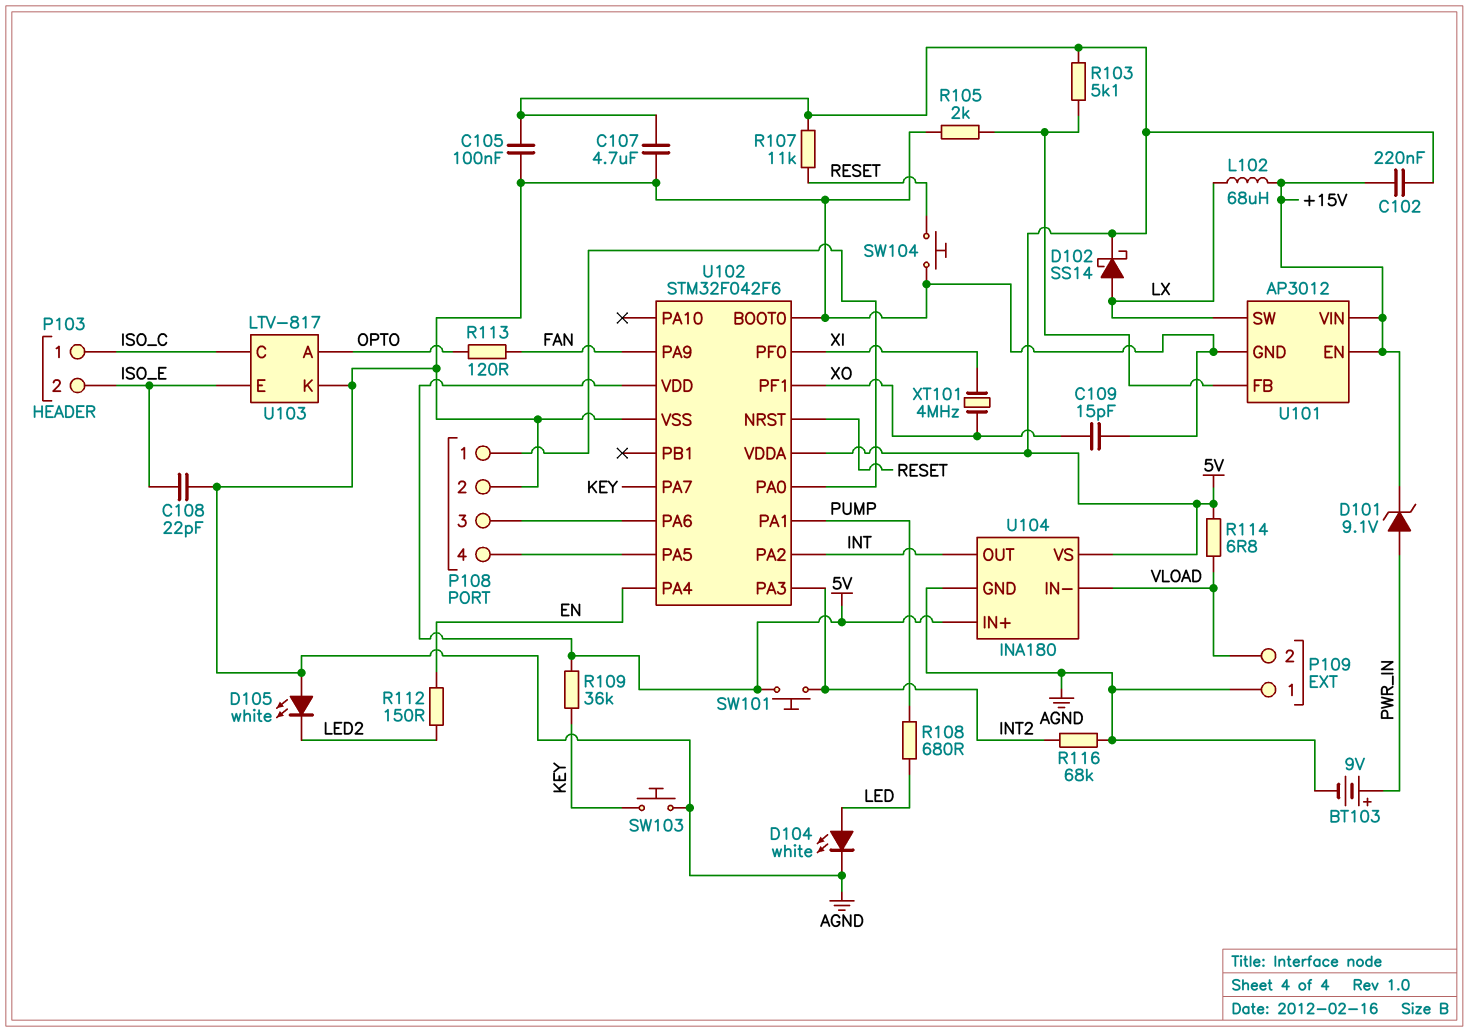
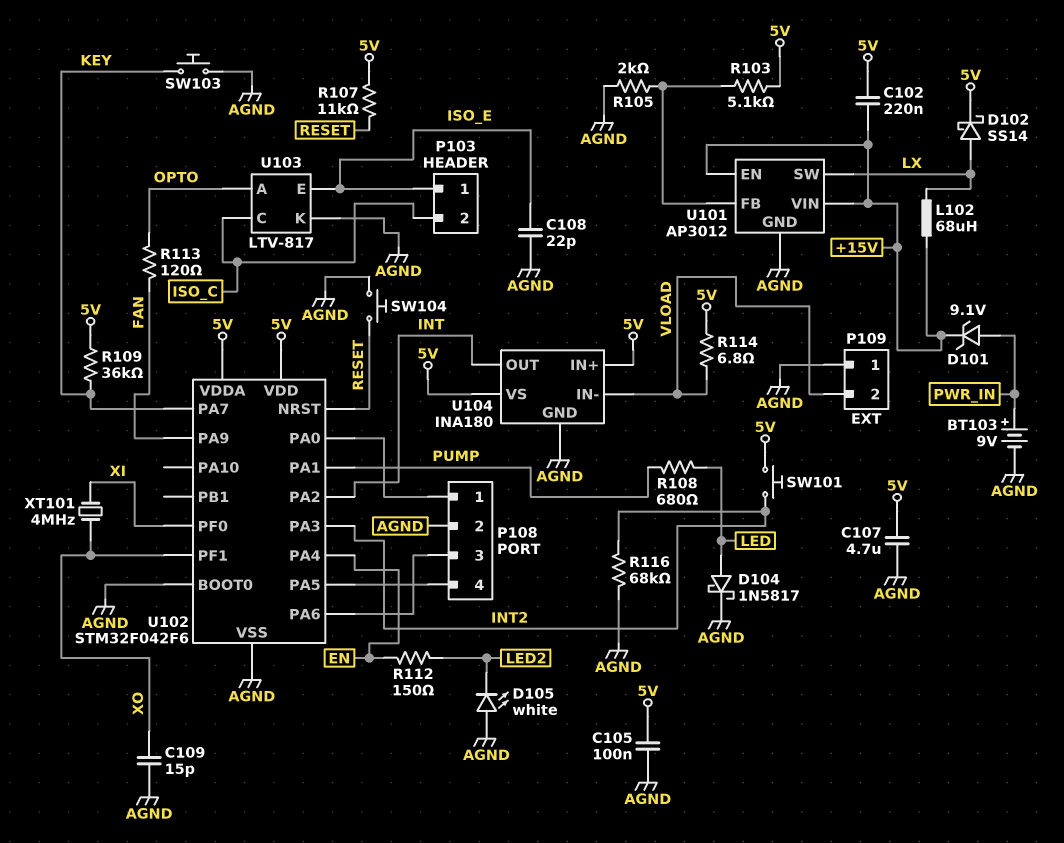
D104: LED white (A LED, K AGND) -> schottky 1N5817 (A LED, K AGND)
P103 pin 1: ISO_C -> ISO_E
P103 pin 2: ISO_E -> ISO_C

